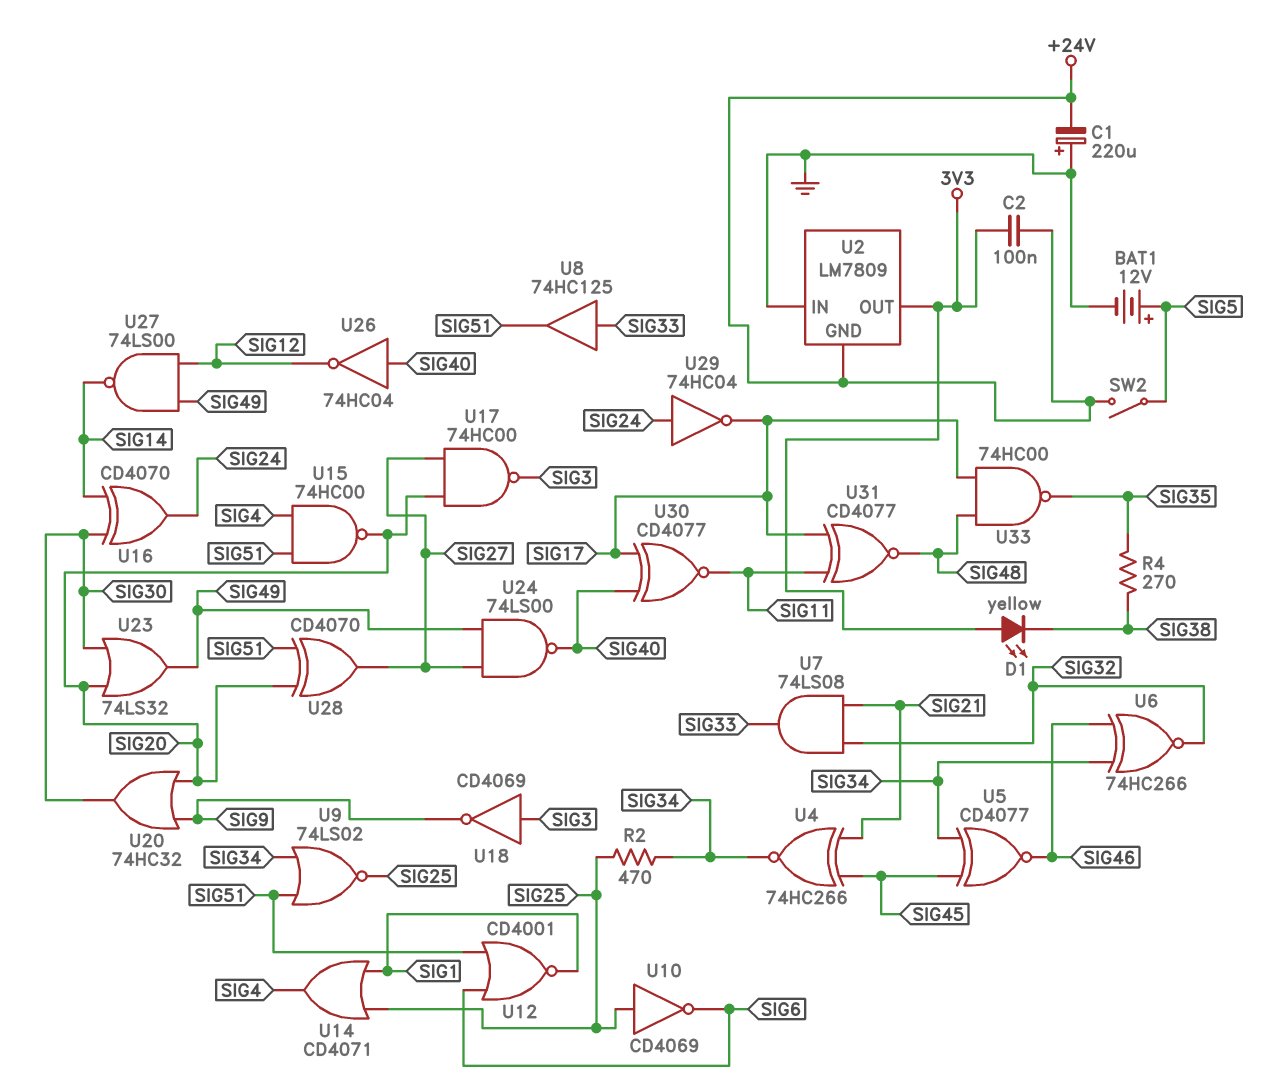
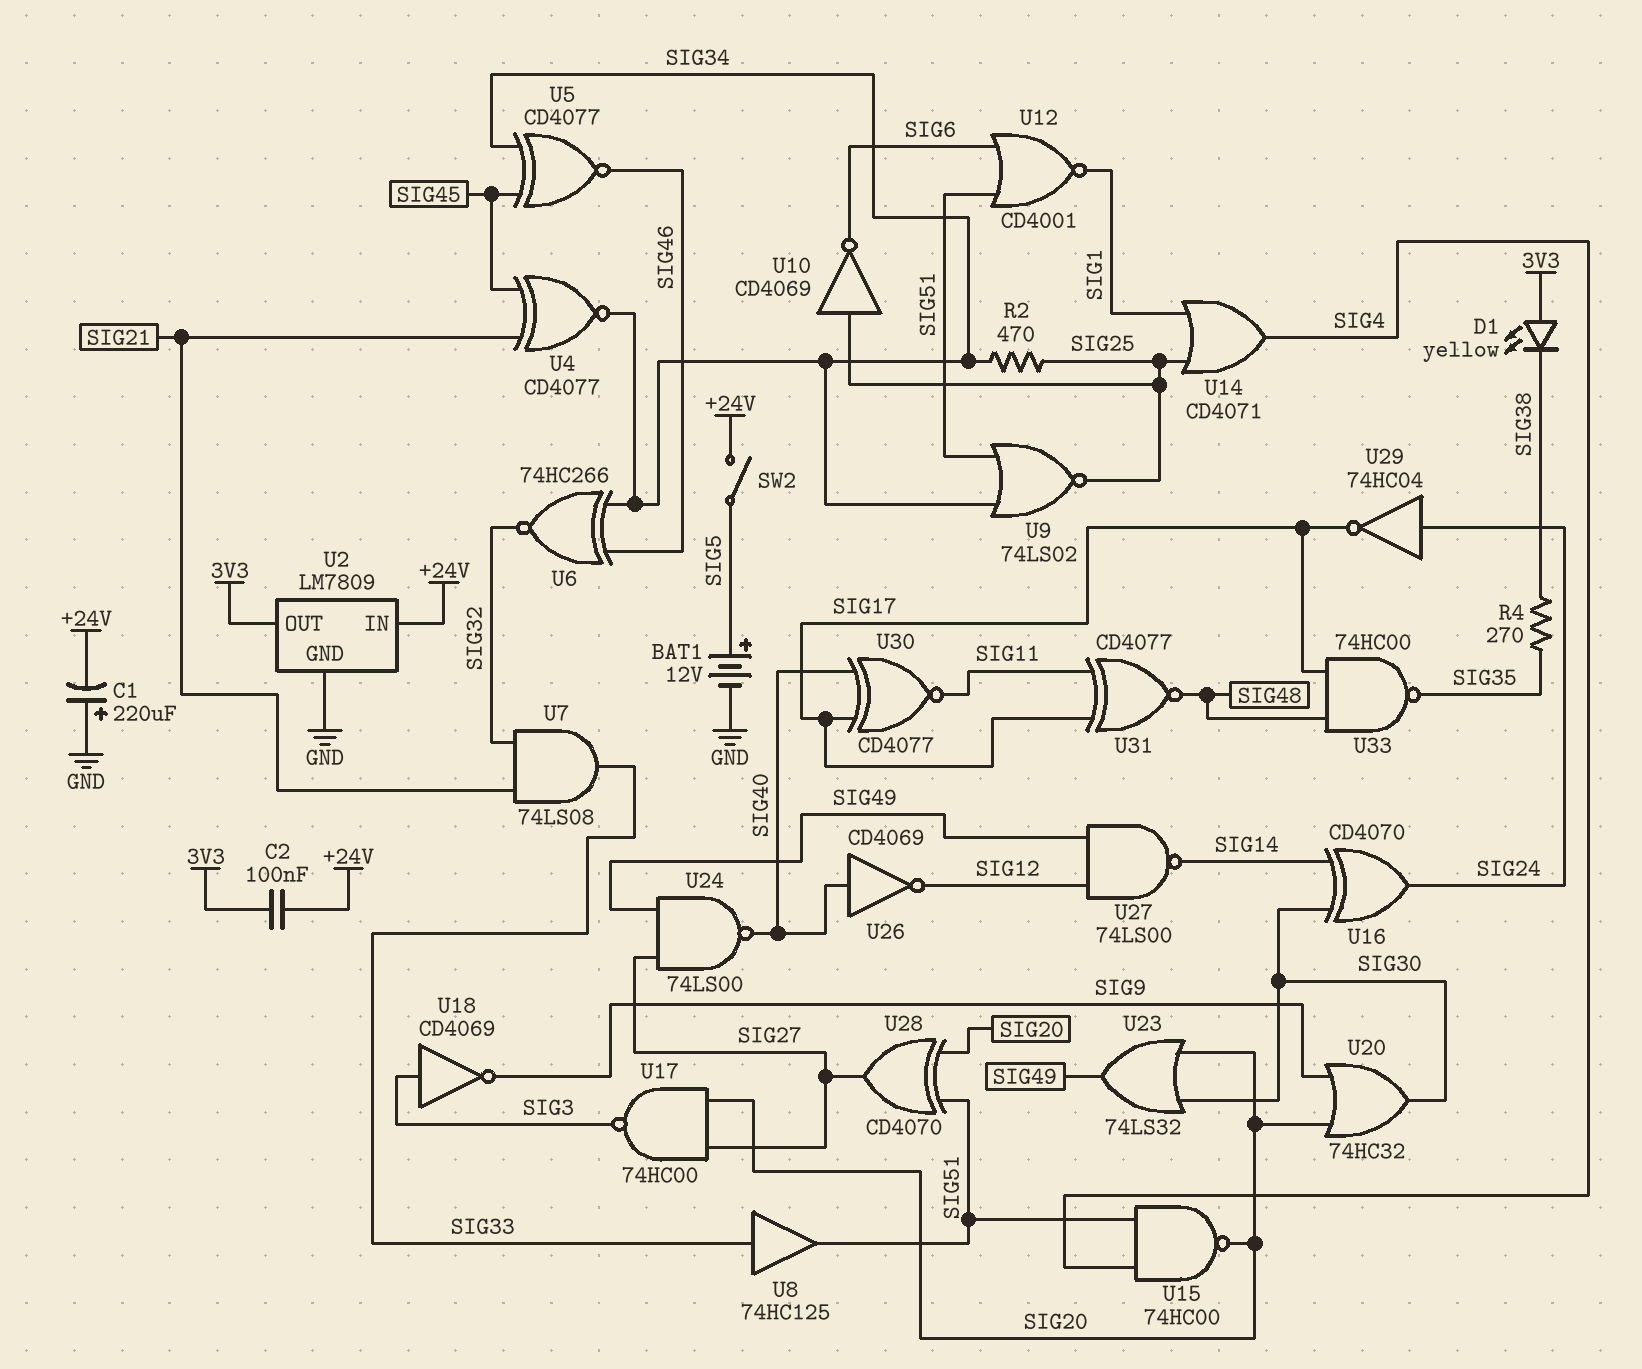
U2 pin GND: +24V -> GND
U2 pin IN: GND -> +24V
U4: XNOR 74HC266 (in SIG21, in SIG45, out SIG34) -> XNOR CD4077 (in SIG21, in SIG45, out SIG34)
U26: NOT 74HC04 (in SIG40, out SIG12) -> NOT CD4069 (in SIG40, out SIG12)

